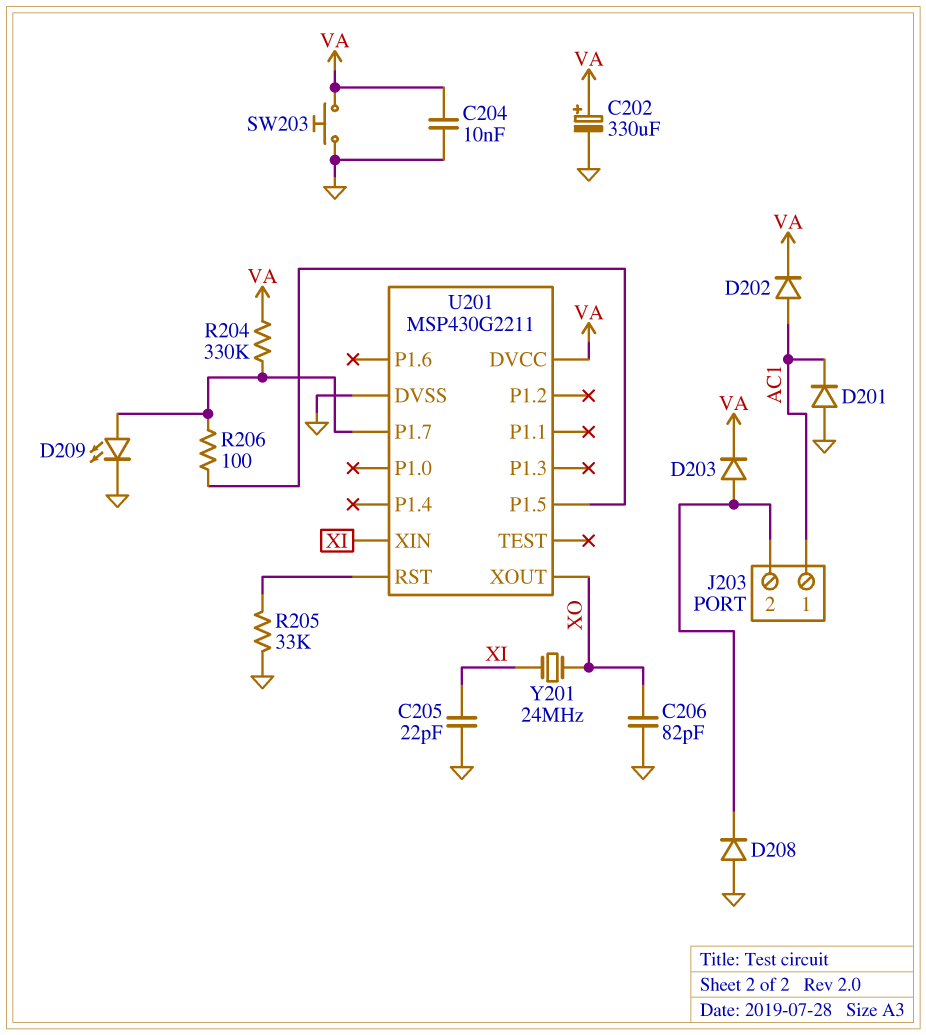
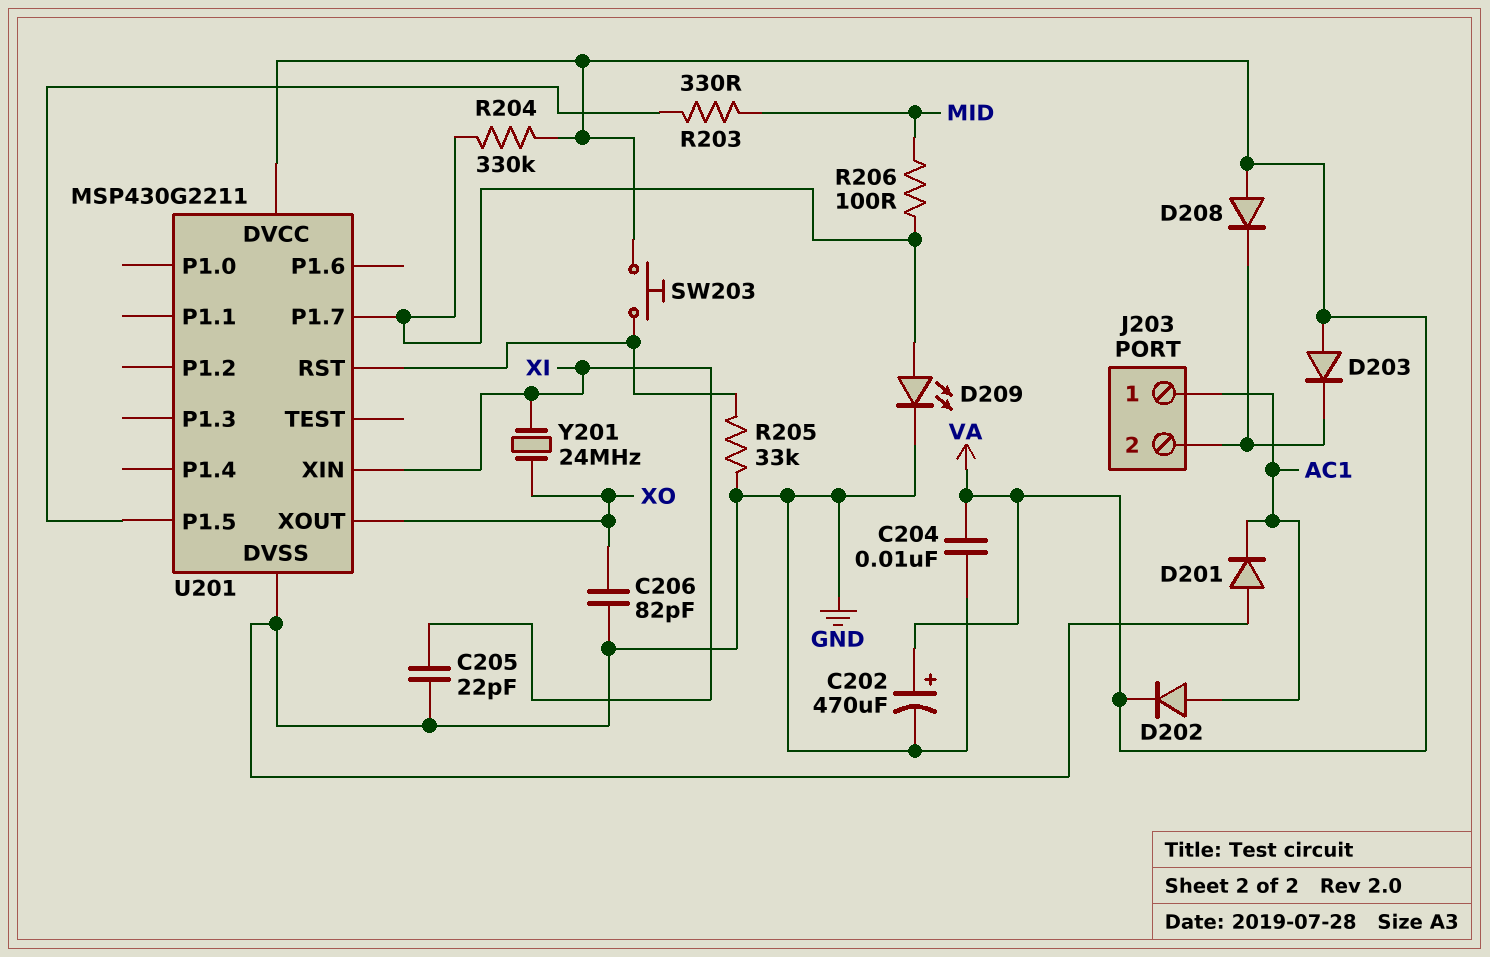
C202: 330uF (plus VA, minus GND) -> 470uF (plus VA, minus GND)
D203: diode (A J203/2, K VA) -> diode (A VA, K J203/2)
D208: diode (A GND, K J203/2) -> diode (A VA, K J203/2)
R203: none -> 330 (MID, U201/P1.5)
R206: 100 (U201/P1.5, U201/P1.7) -> 100 (MID, U201/P1.7)
SW203: button (GND, VA) -> button (U201/RST, VA)

